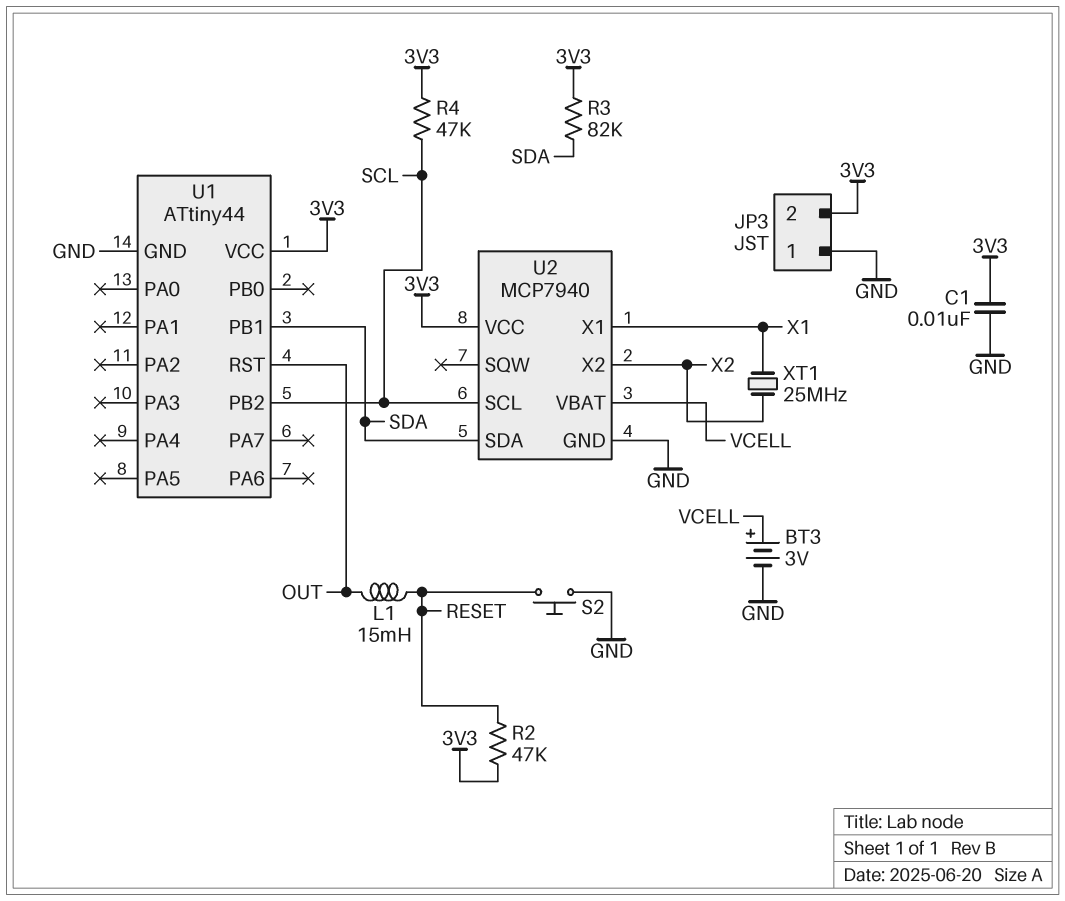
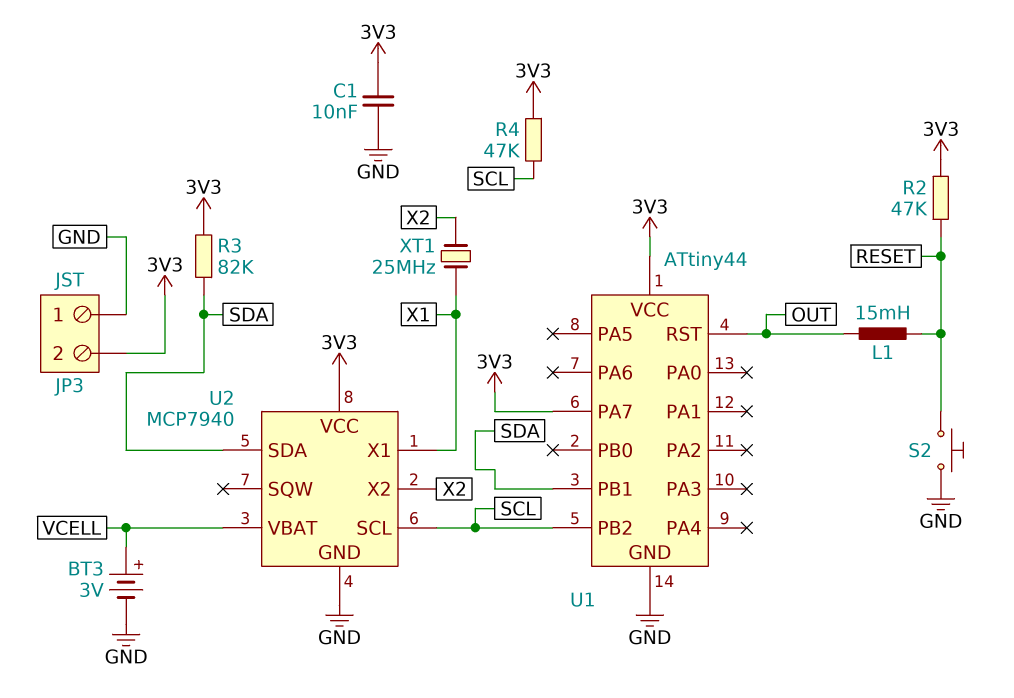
U1 pin PA7: none -> 3V3

